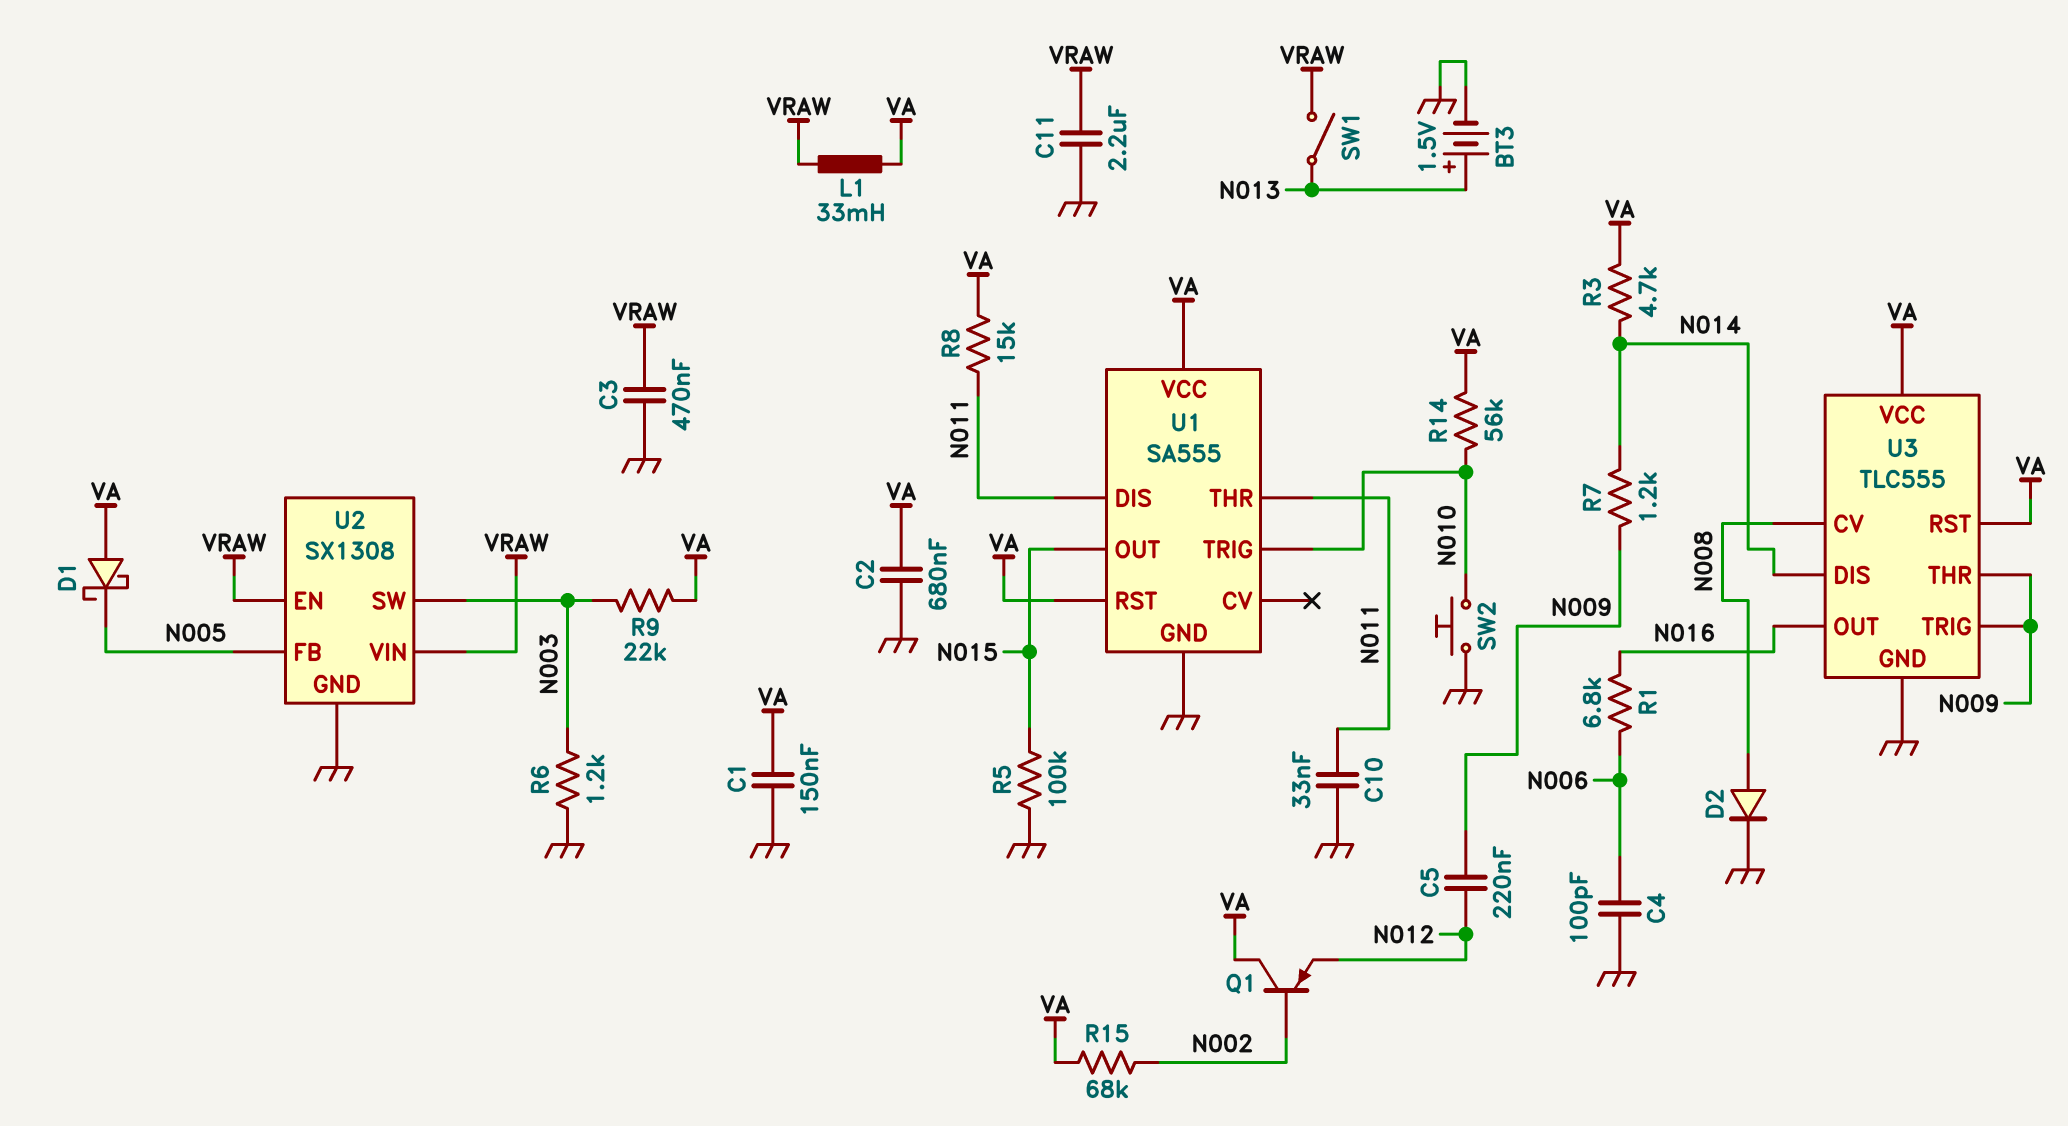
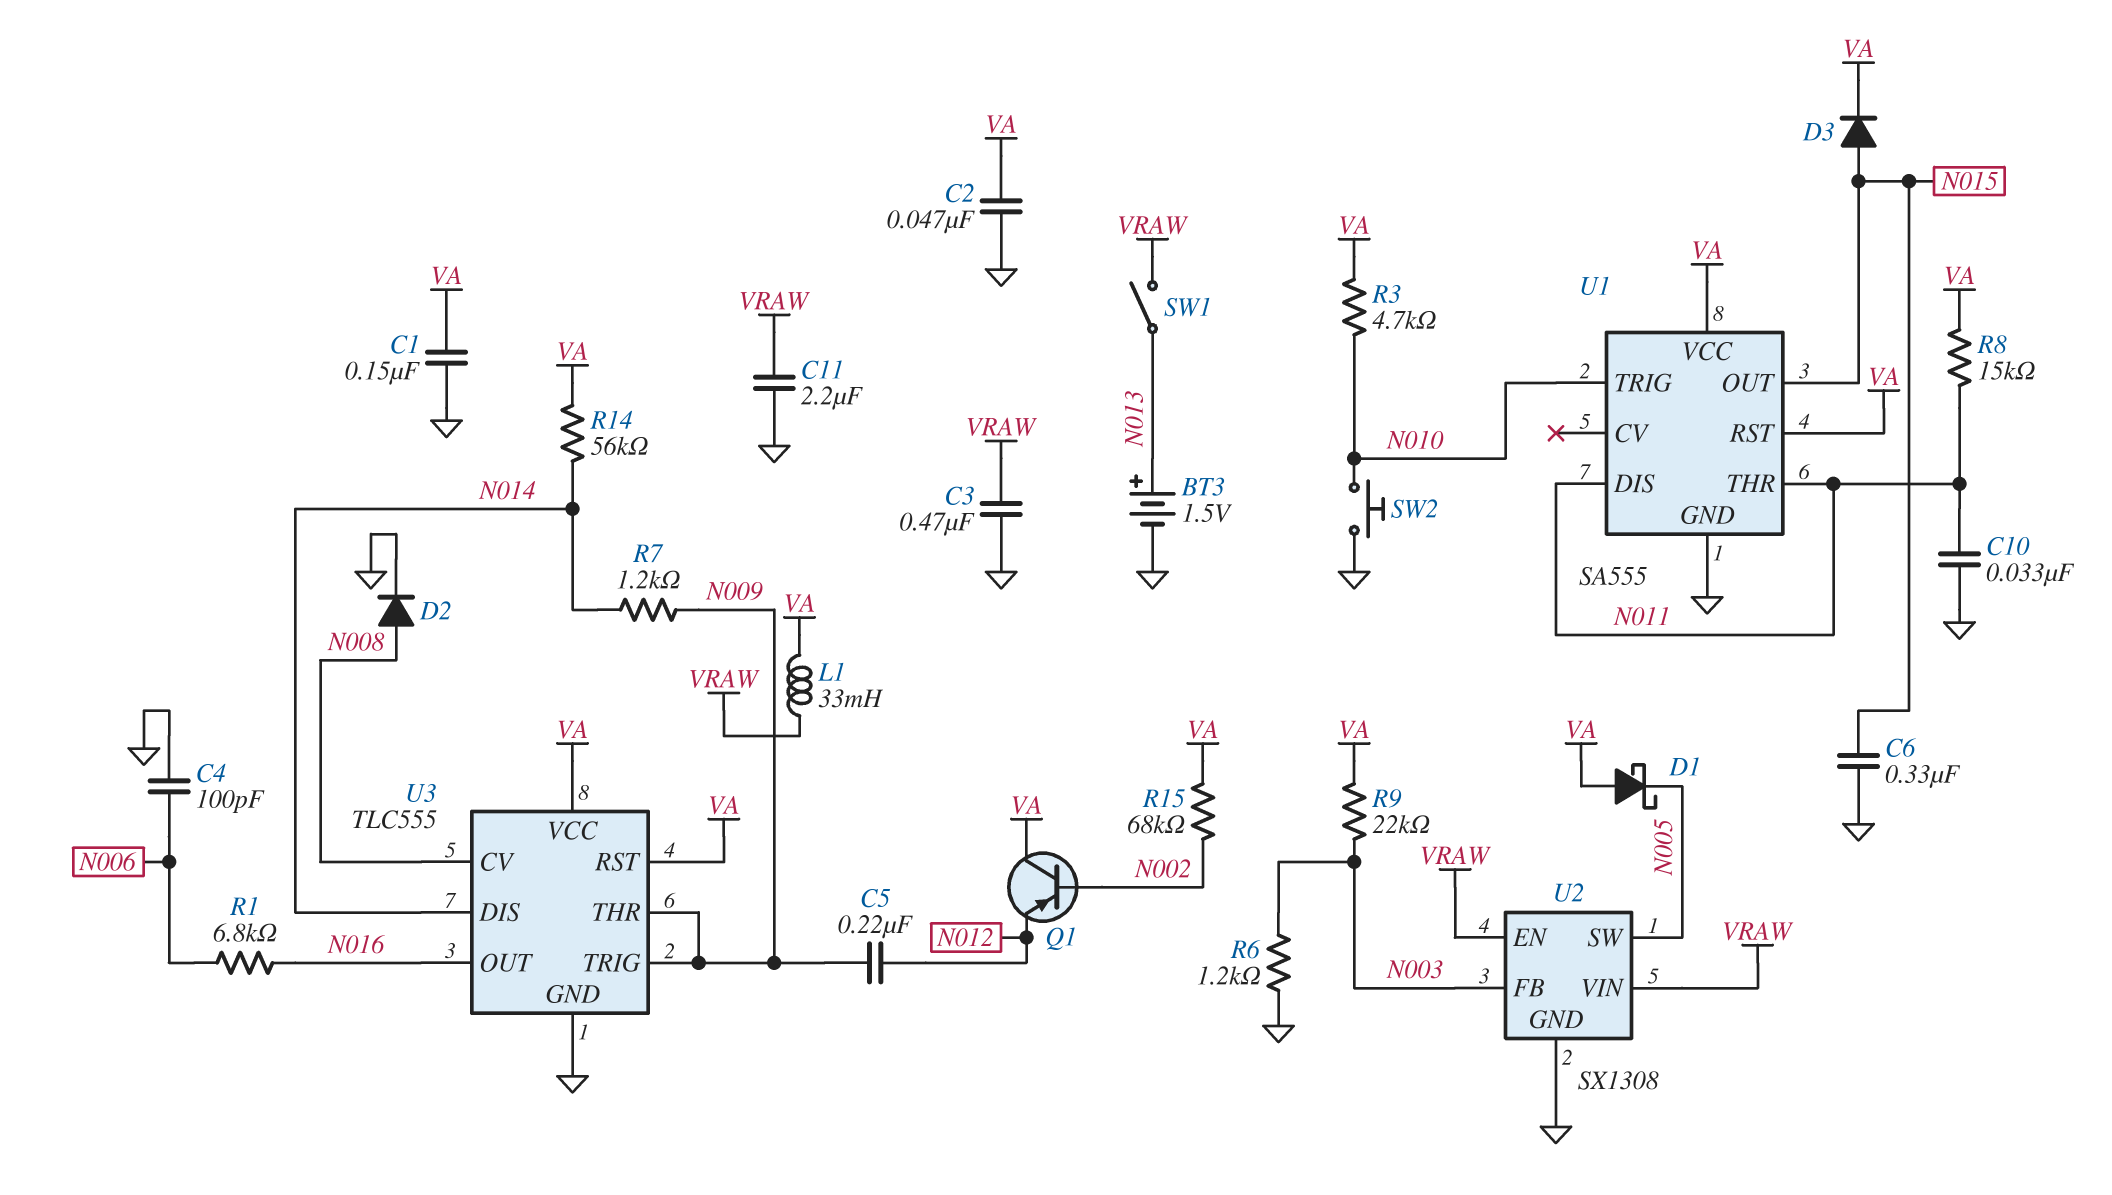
C2: 680nF (GND, VA) -> 47nF (GND, VA)
C6: none -> 330nF (GND, N015)
D3: none -> diode (A N015, K VA)
R3: 4.7k (N014, VA) -> 4.7k (N010, VA)
R5: 100k (GND, N015) -> none
R14: 56k (N010, VA) -> 56k (N014, VA)
U2 pin FB: N005 -> N003
U2 pin SW: N003 -> N005

